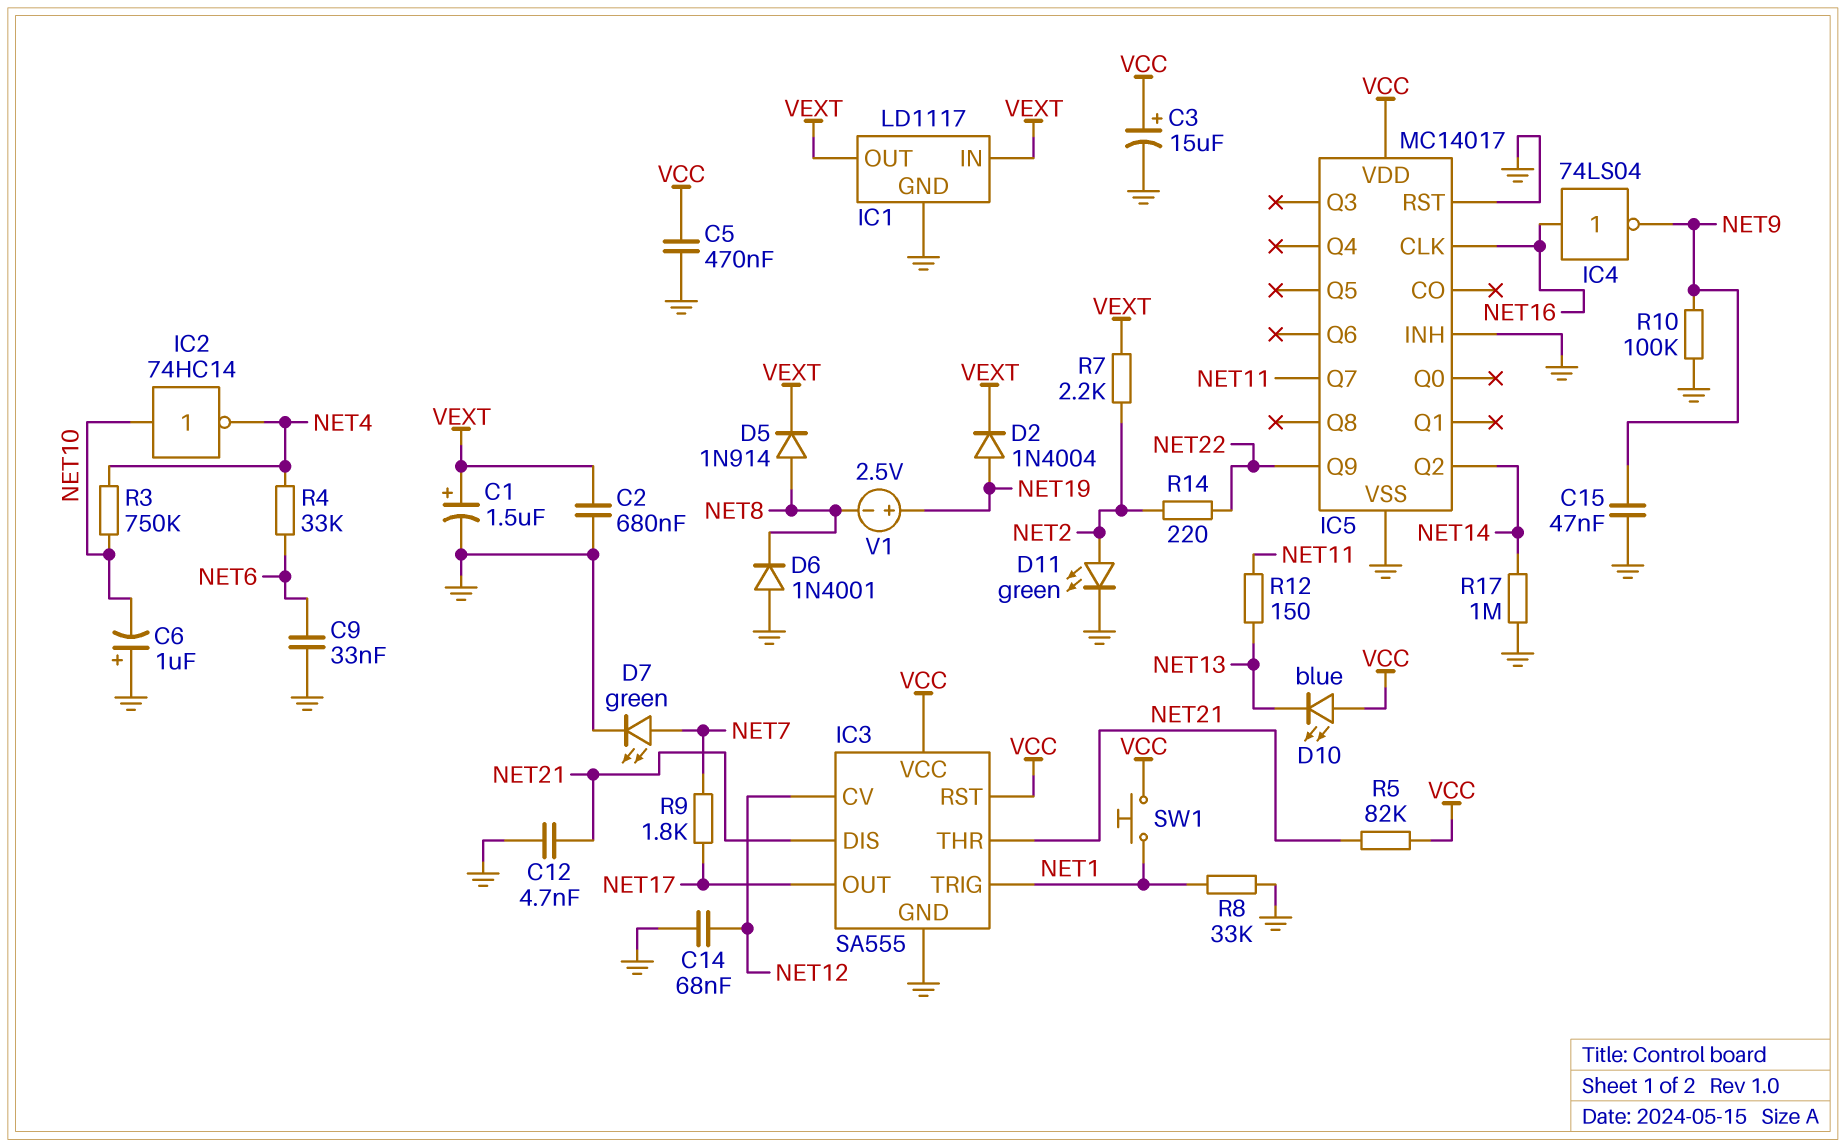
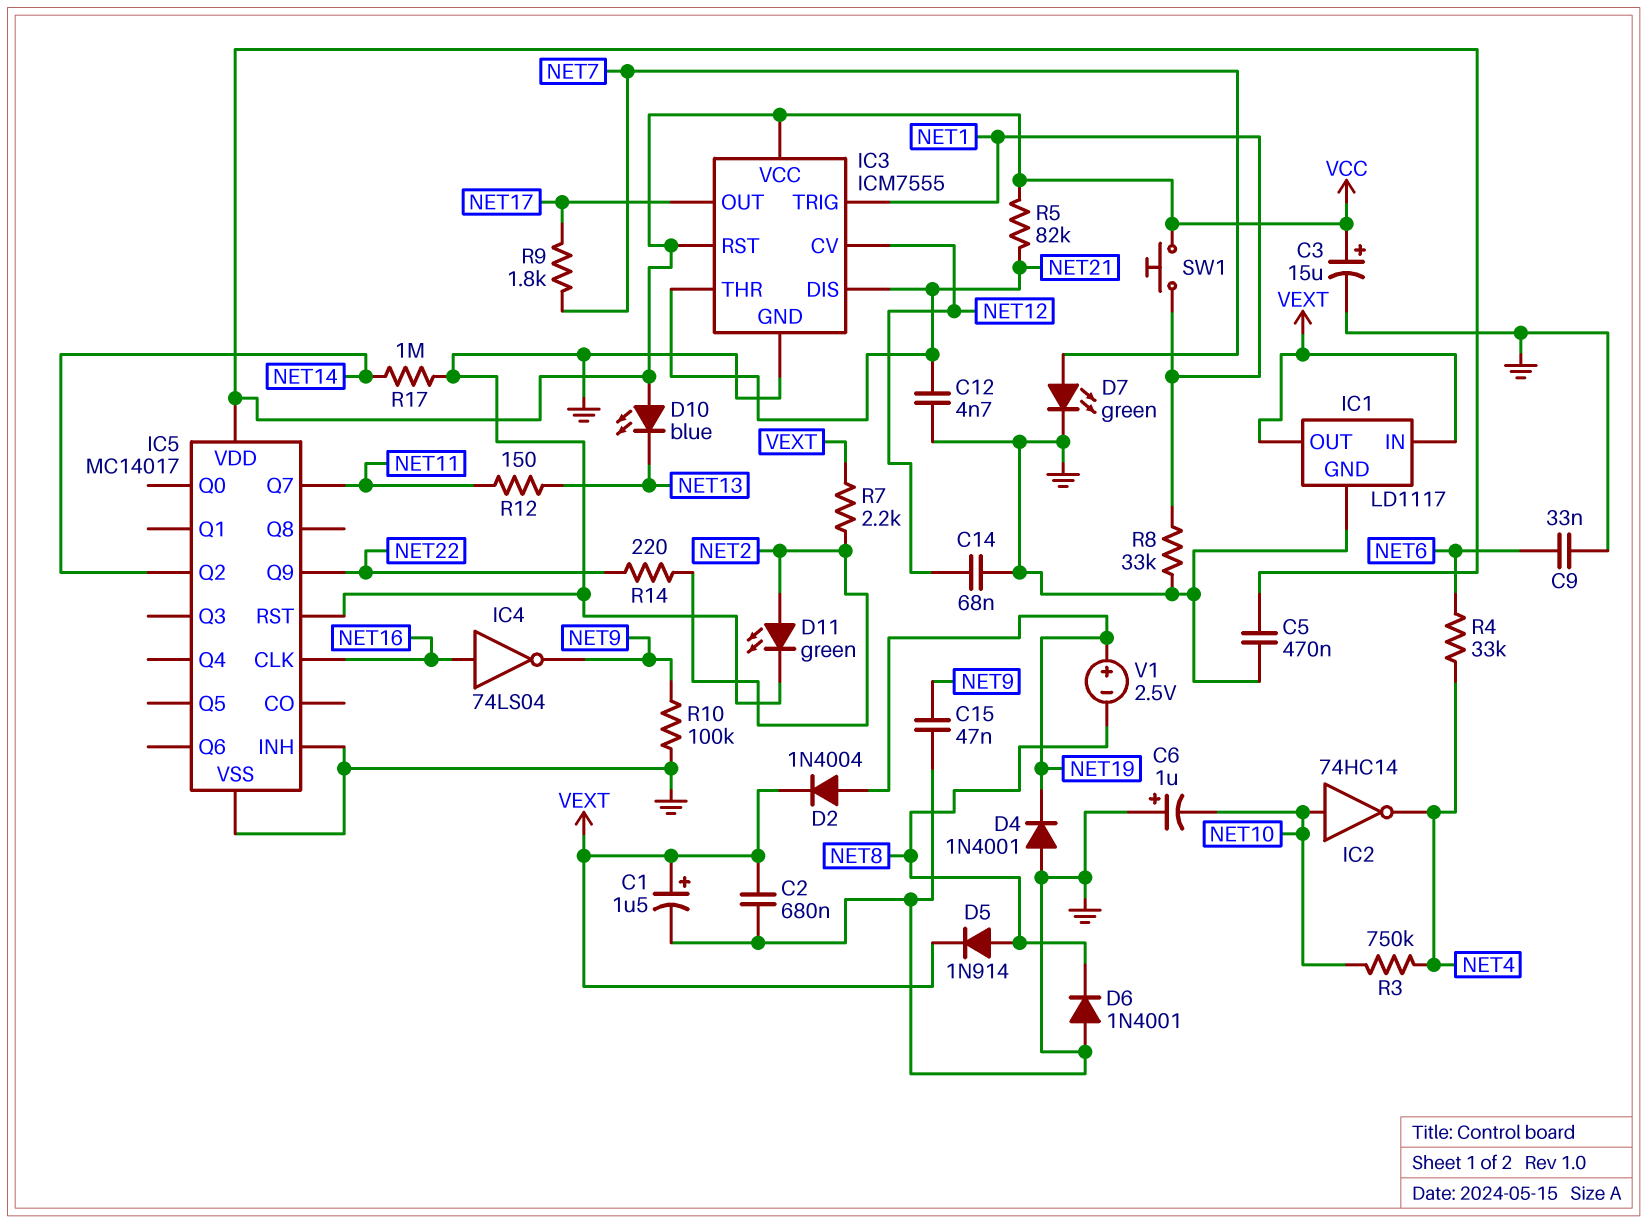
D4: none -> diode 1N4001 (A GND, K NET19)
IC3: SA555 -> ICM7555

